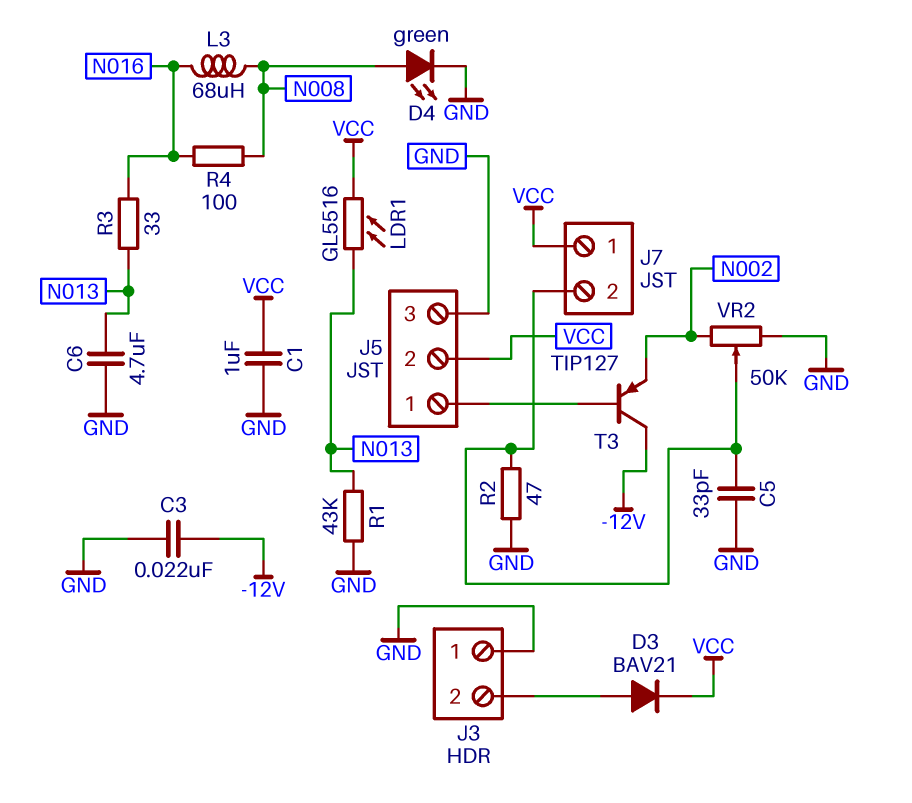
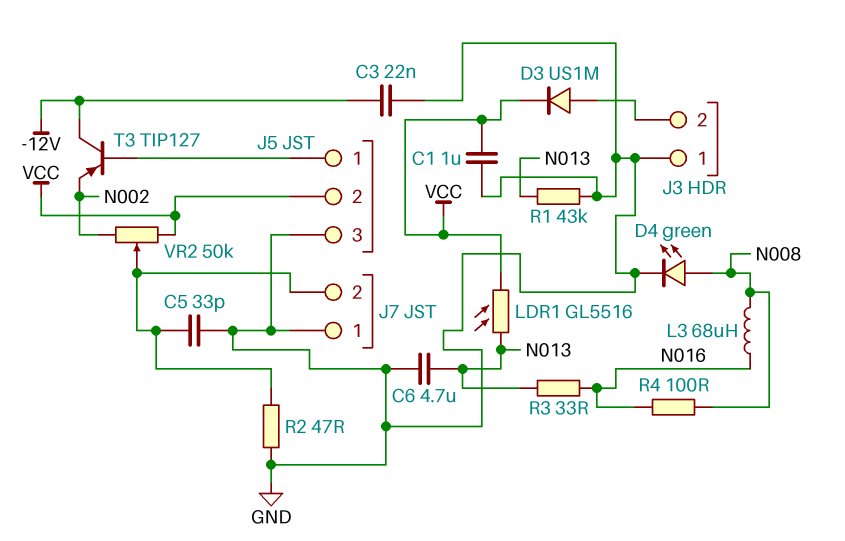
D3: diode BAV21 (A J3/2, K VCC) -> diode US1M (A J3/2, K VCC)
J7 pin 1: VCC -> GND
VR2: 50k (GND, N002, wiper J7/2) -> 50k (N002, VCC, wiper J7/2)

